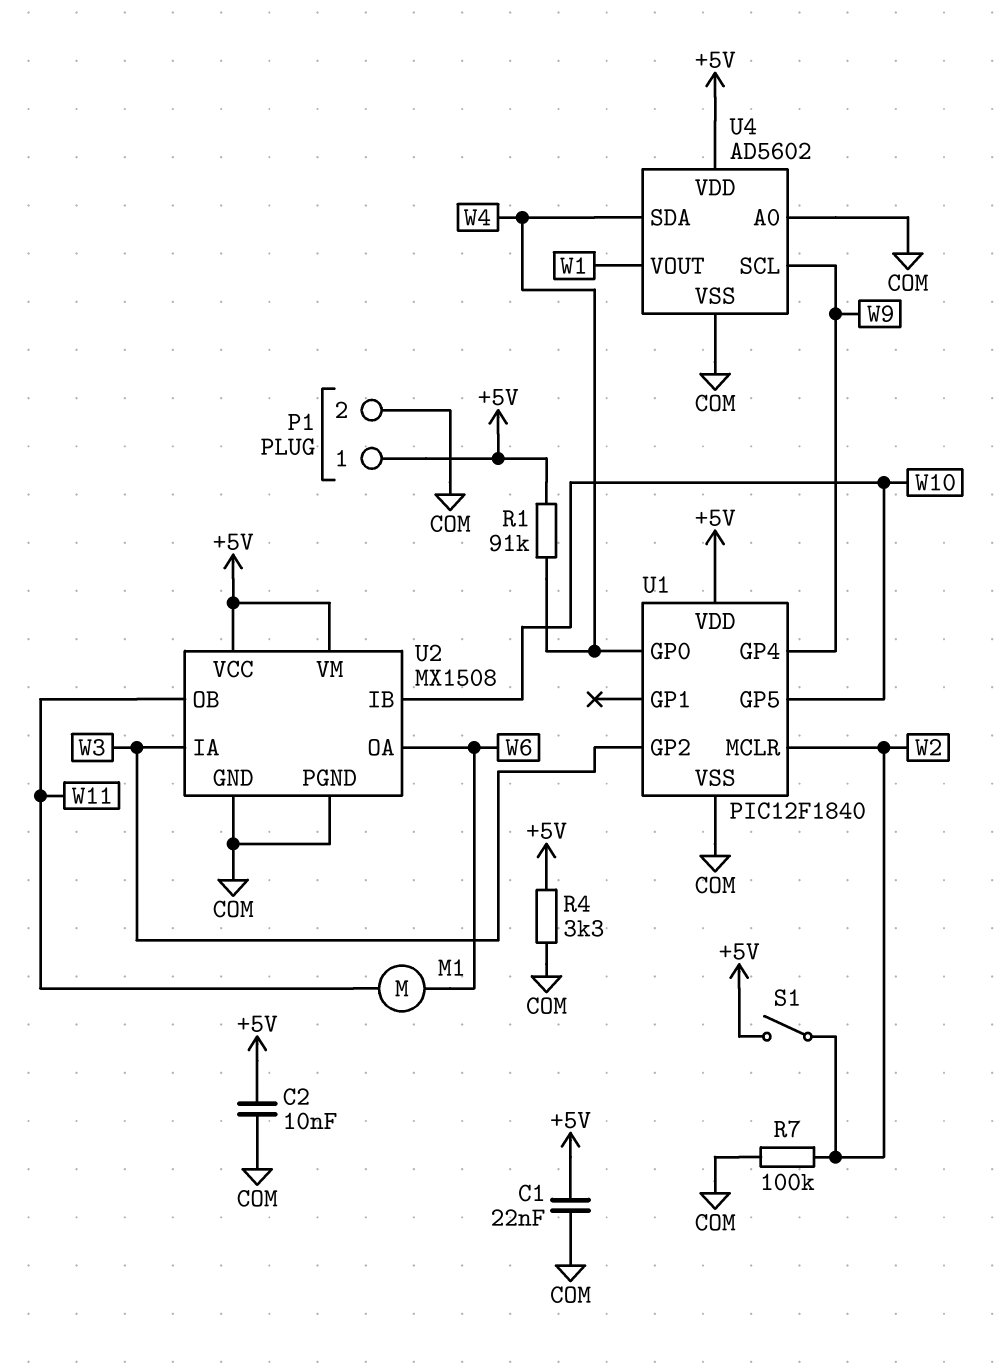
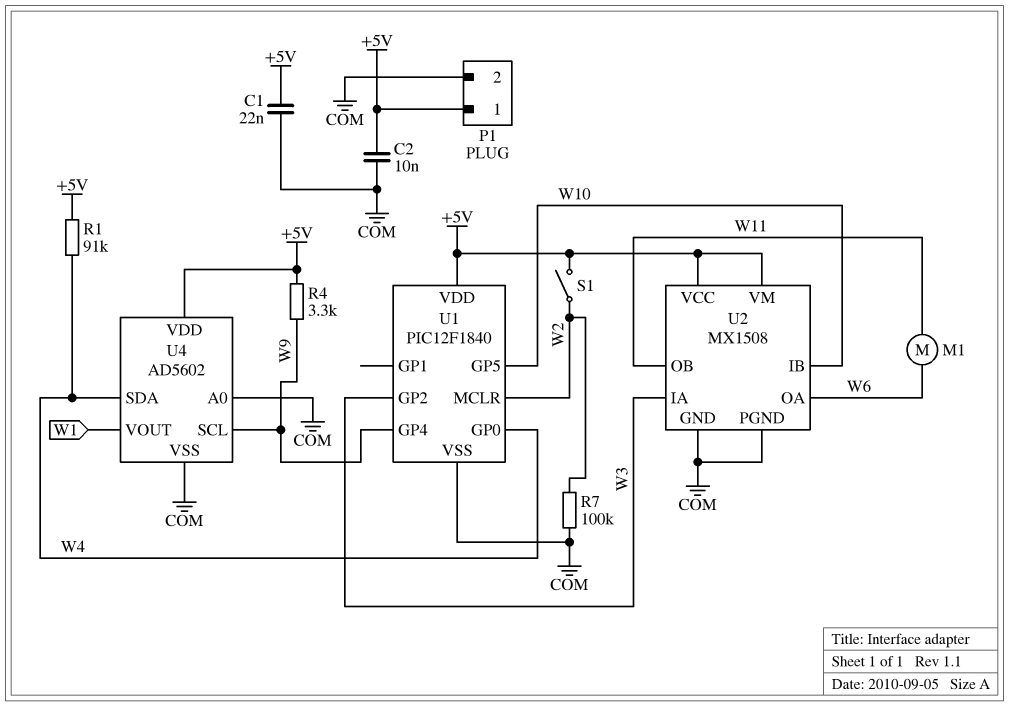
R4: 3.3k (+5V, COM) -> 3.3k (+5V, W9)

